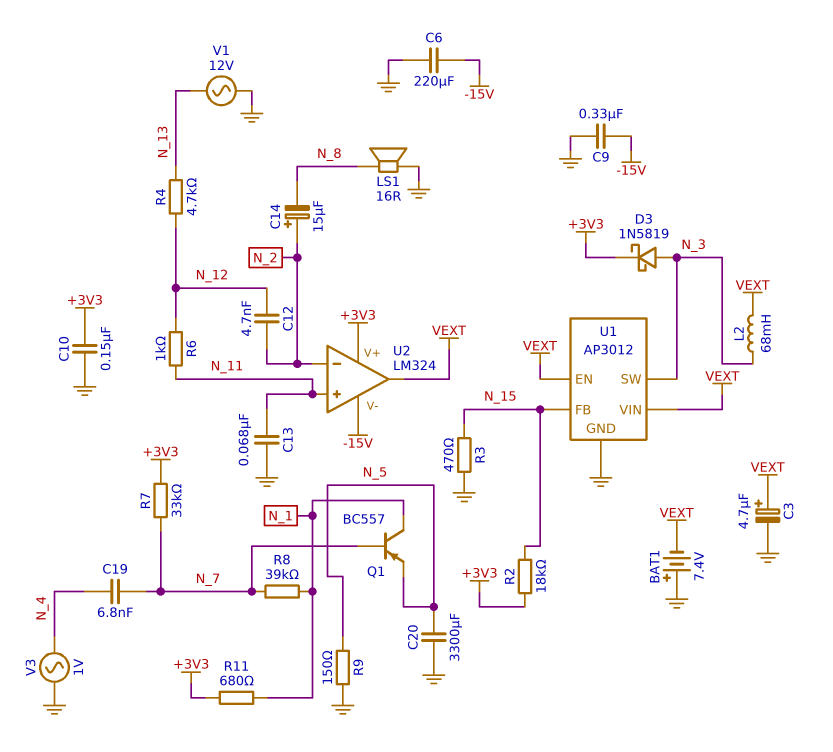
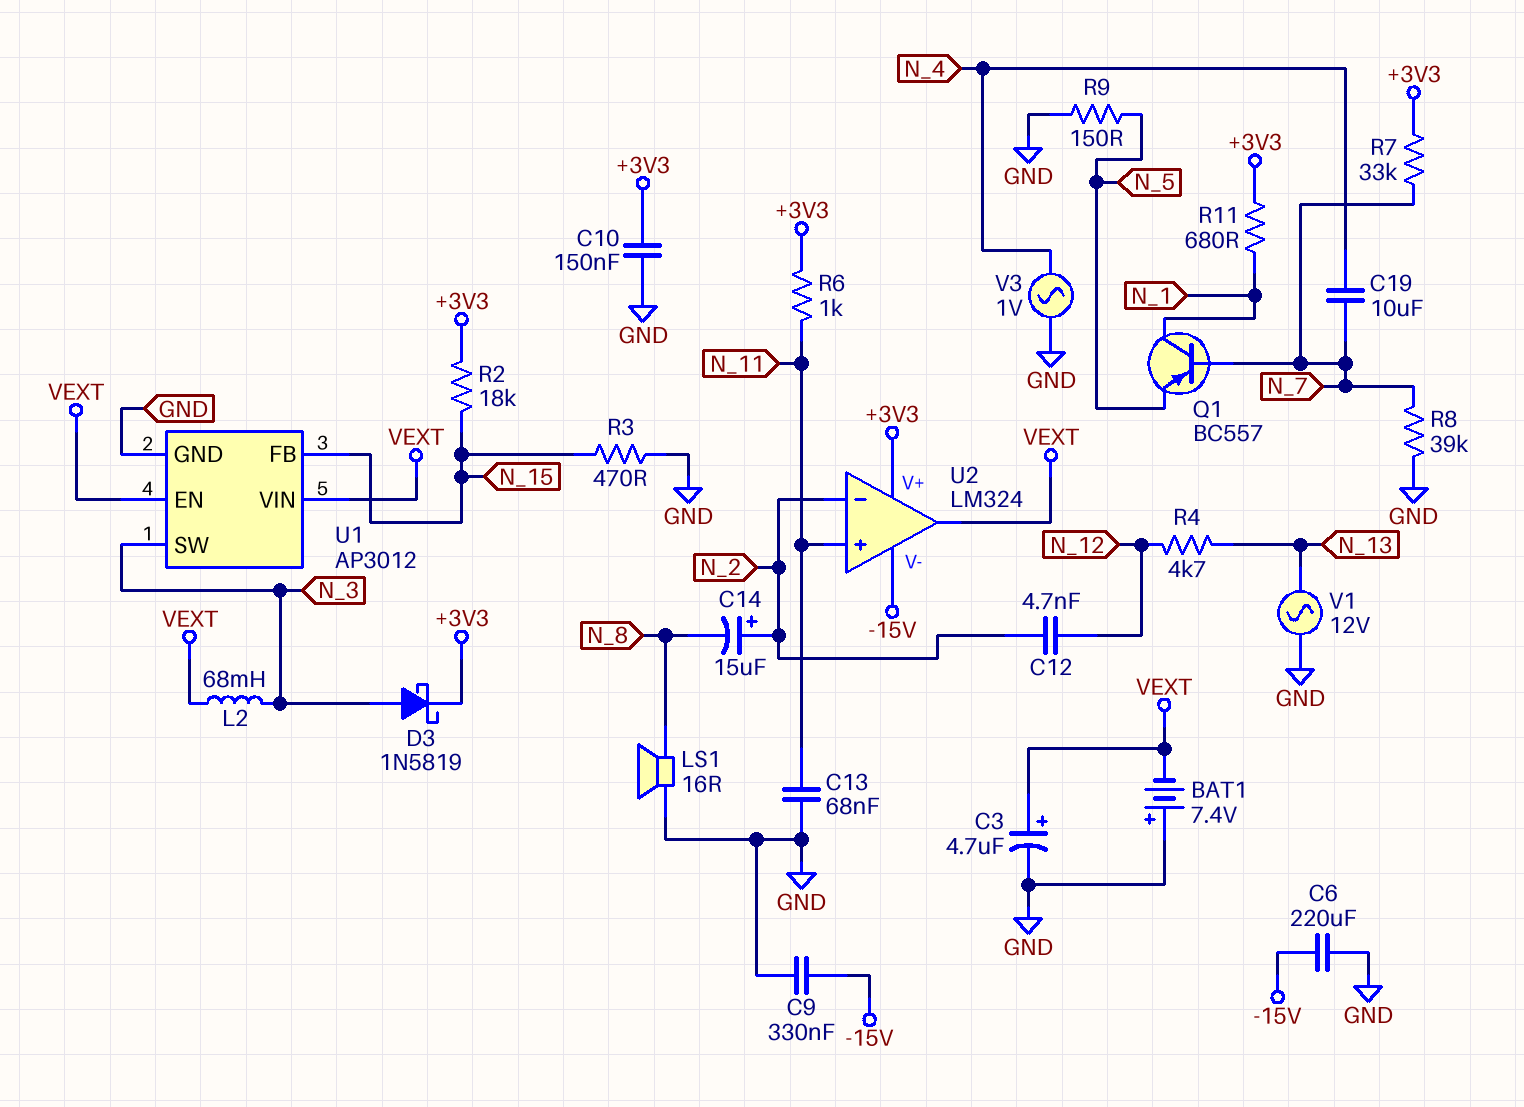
C19: 6.8nF (N_4, N_7) -> 10uF (N_4, N_7)
C20: 3300uF (GND, N_5) -> none
R6: 1k (N_11, N_12) -> 1k (+3V3, N_11)
R8: 39k (N_1, N_7) -> 39k (GND, N_7)

